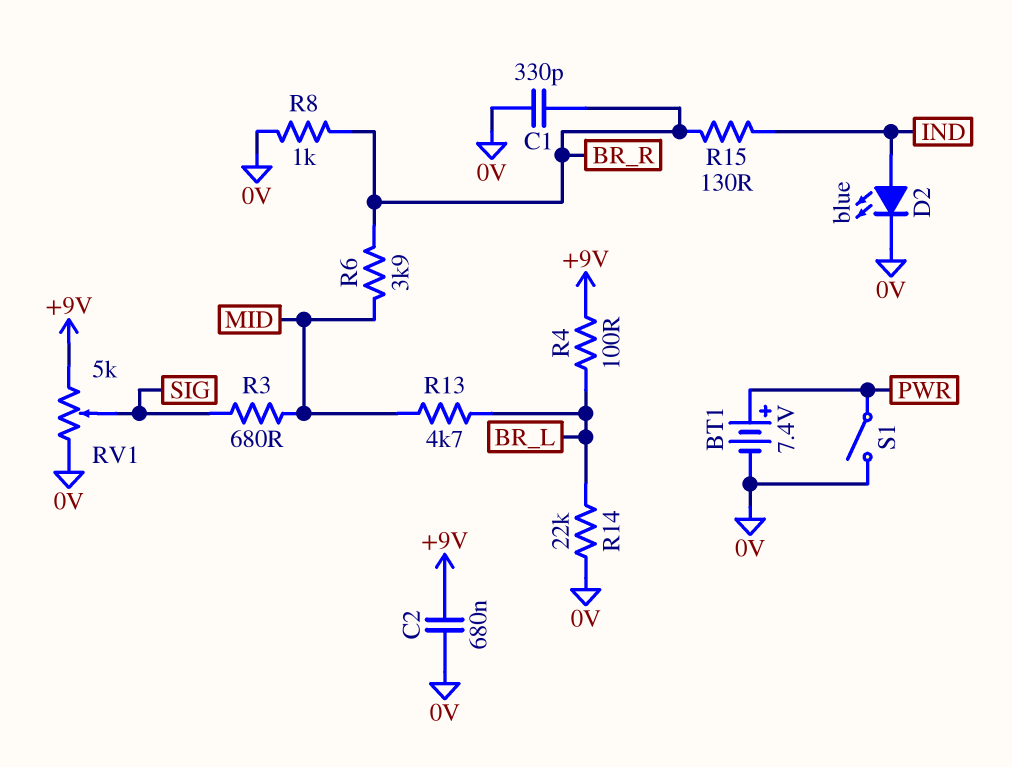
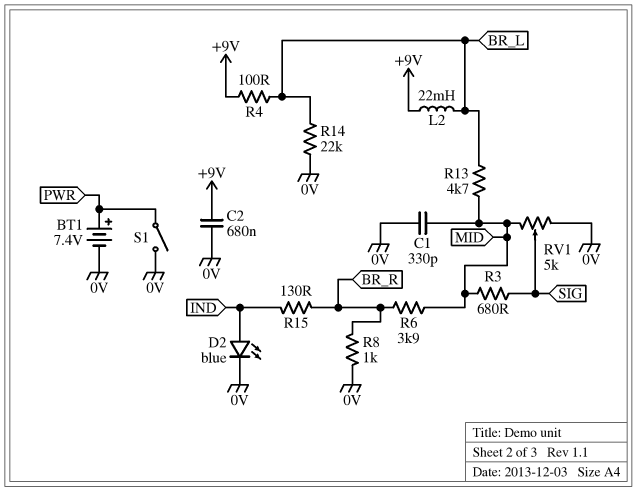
C1: 330pF (0V, BR_R) -> 330pF (0V, MID)
L2: none -> 22mH (+9V, BR_L)
RV1: 5k (+9V, 0V, wiper SIG) -> 5k (0V, MID, wiper SIG)

